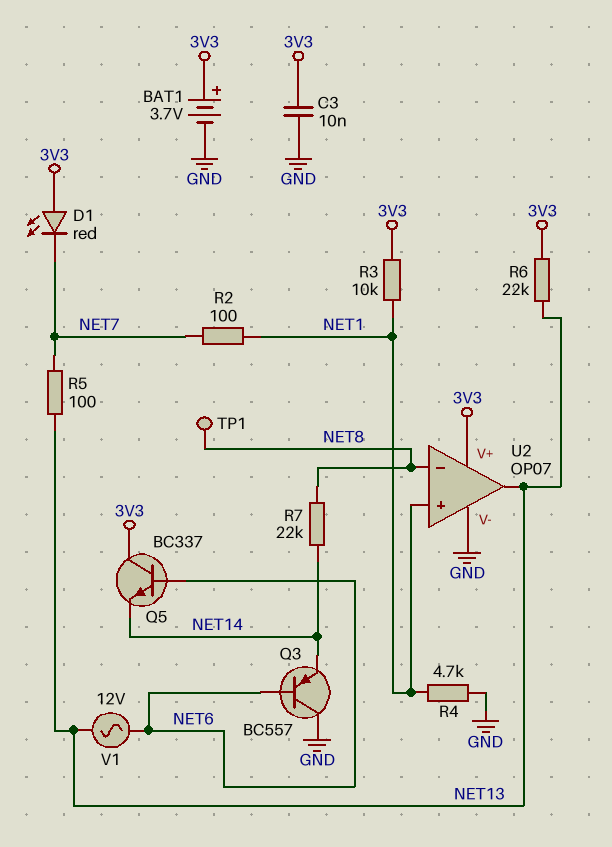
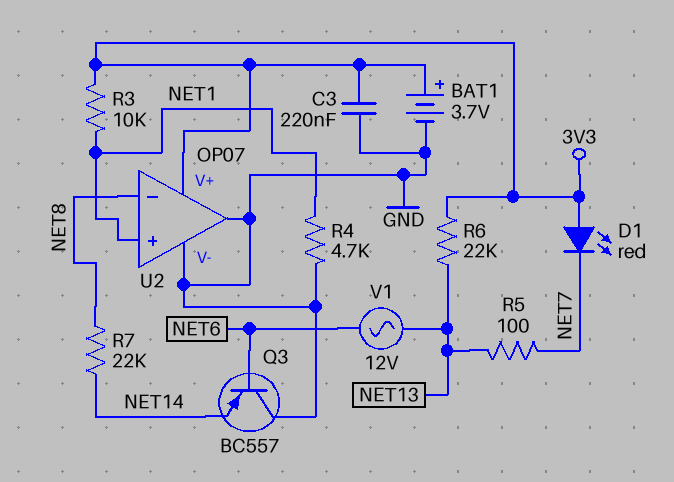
C3: 10nF (3V3, GND) -> 220nF (3V3, GND)
Q5: NPN BC337 (B NET6, C 3V3, E NET14) -> none
R2: 100 (NET1, NET7) -> none
TP1: test point (NET8) -> none
U2 pin out: NET13 -> GND

